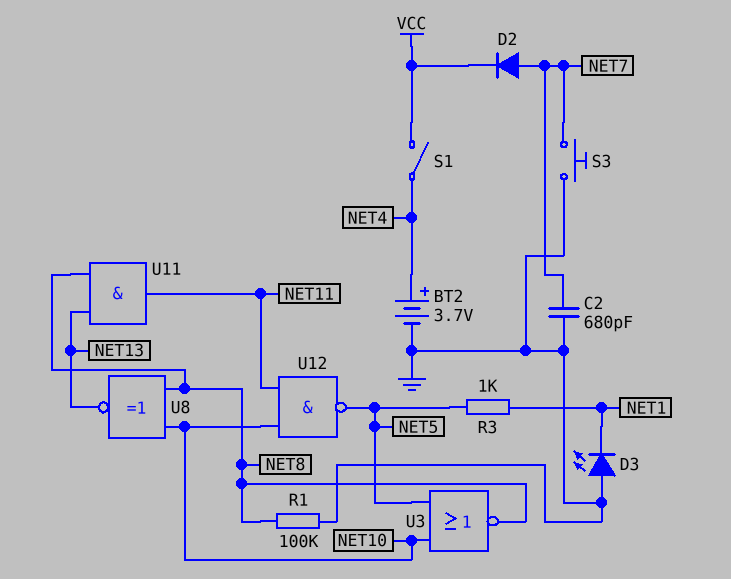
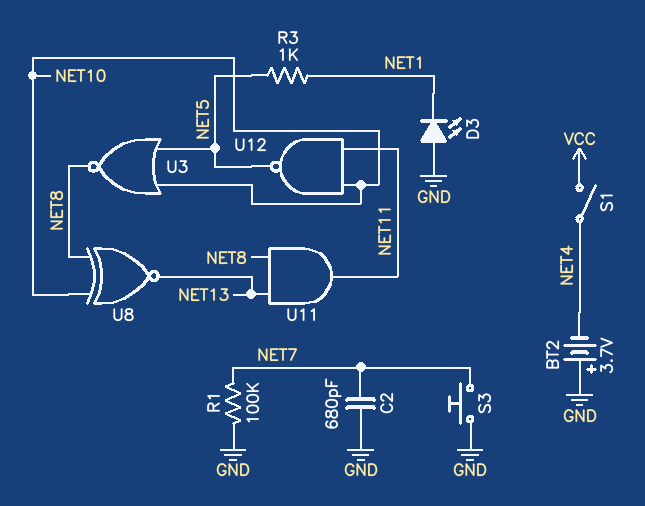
BT2: 3.7V (plus NET4, minus GND) -> 3.7V (plus GND, minus NET4)
D2: diode (A NET7, K VCC) -> none
R1: 100k (GND, NET8) -> 100k (GND, NET7)

